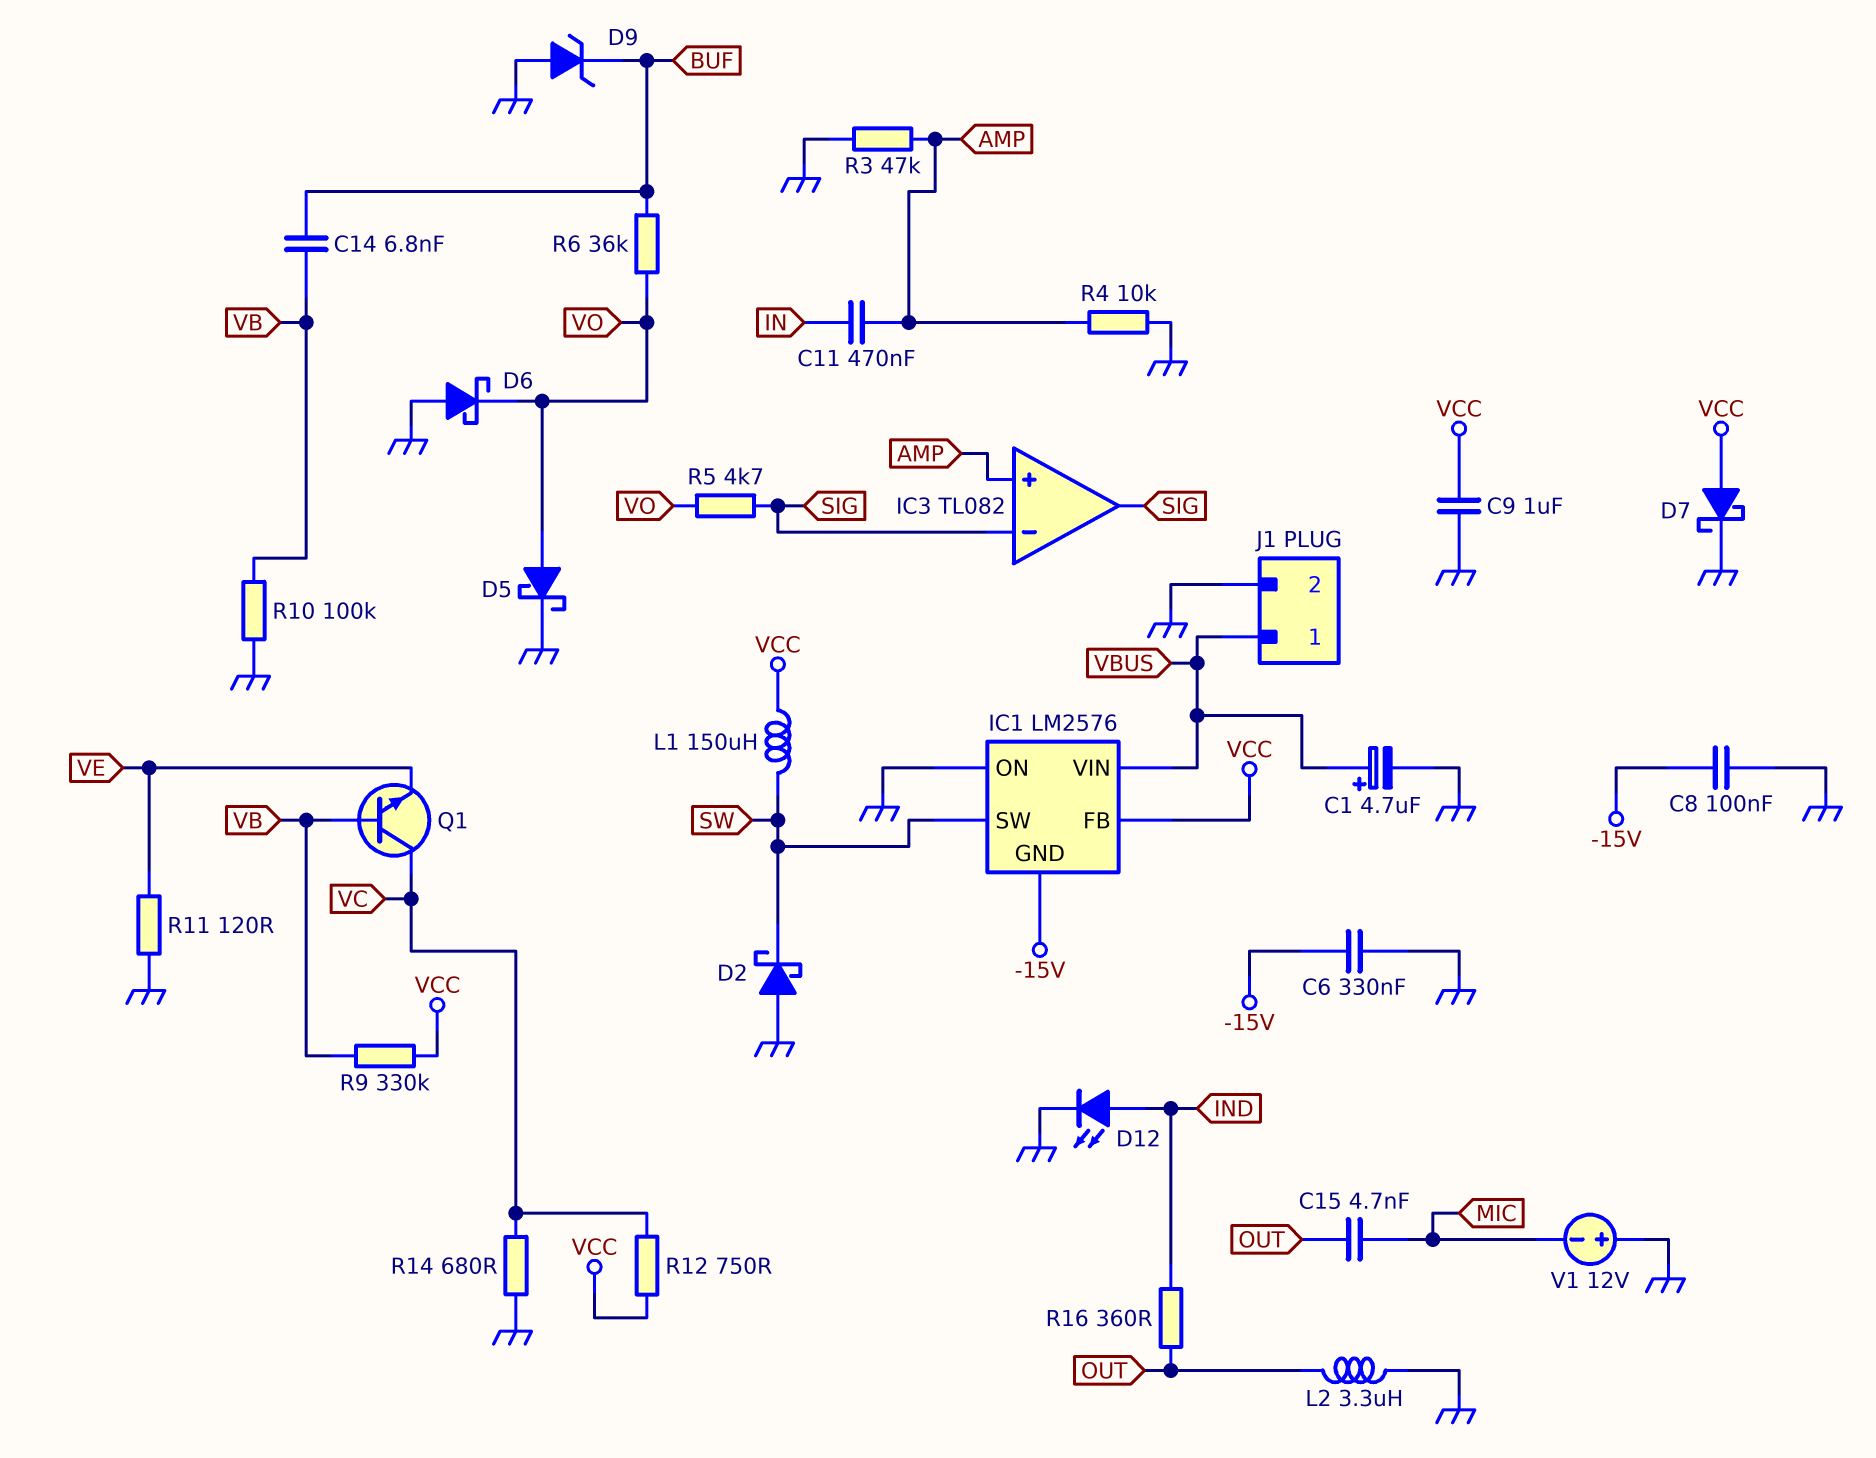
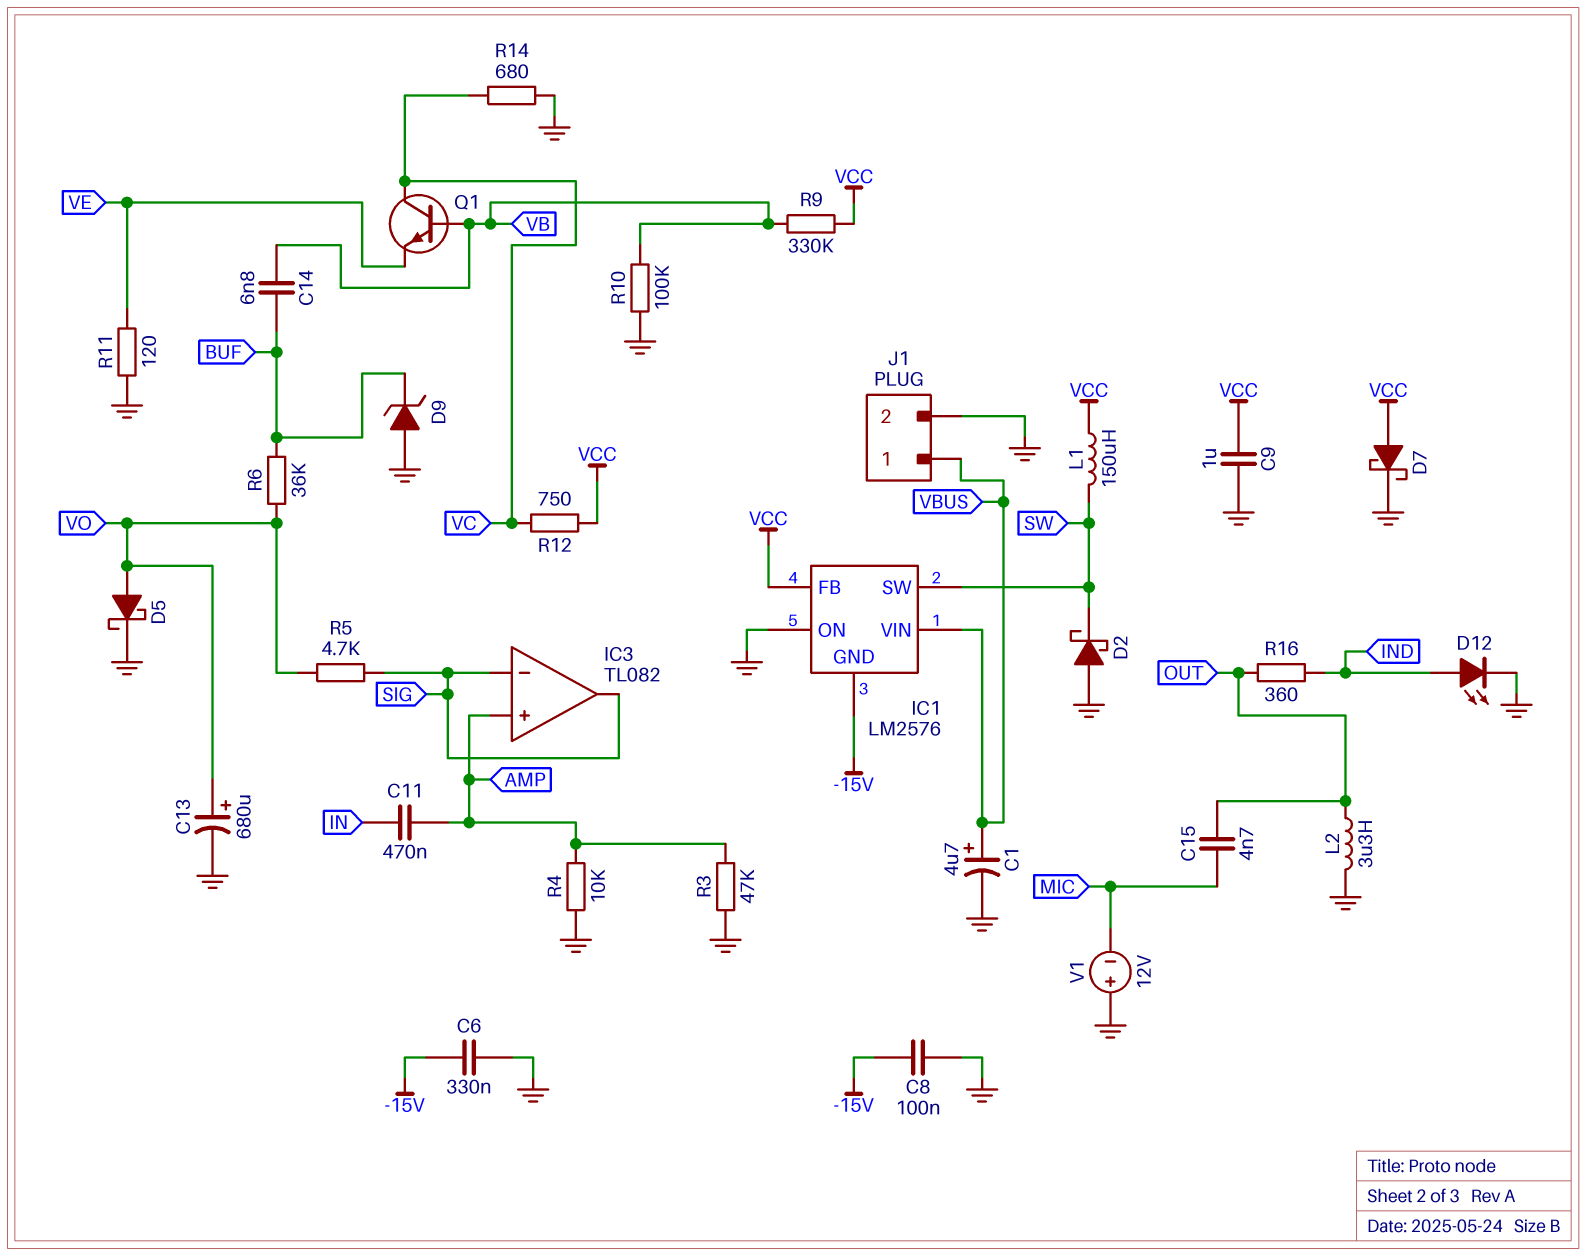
C13: none -> 680uF (plus VO, minus GND)
D6: schottky (A GND, K VO) -> none

